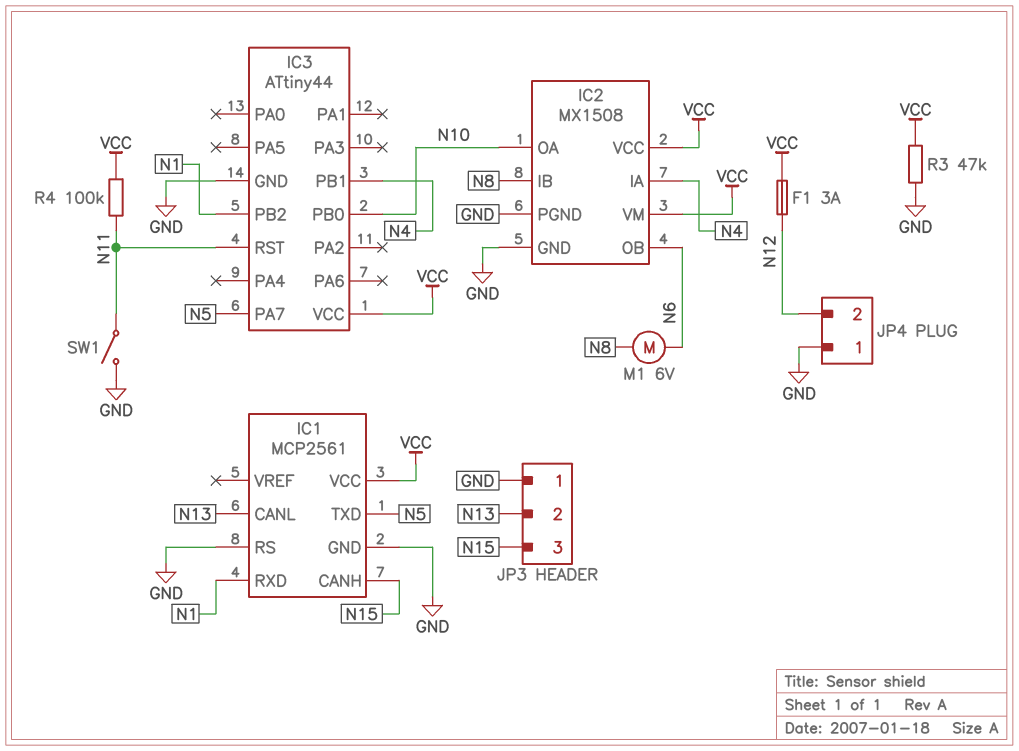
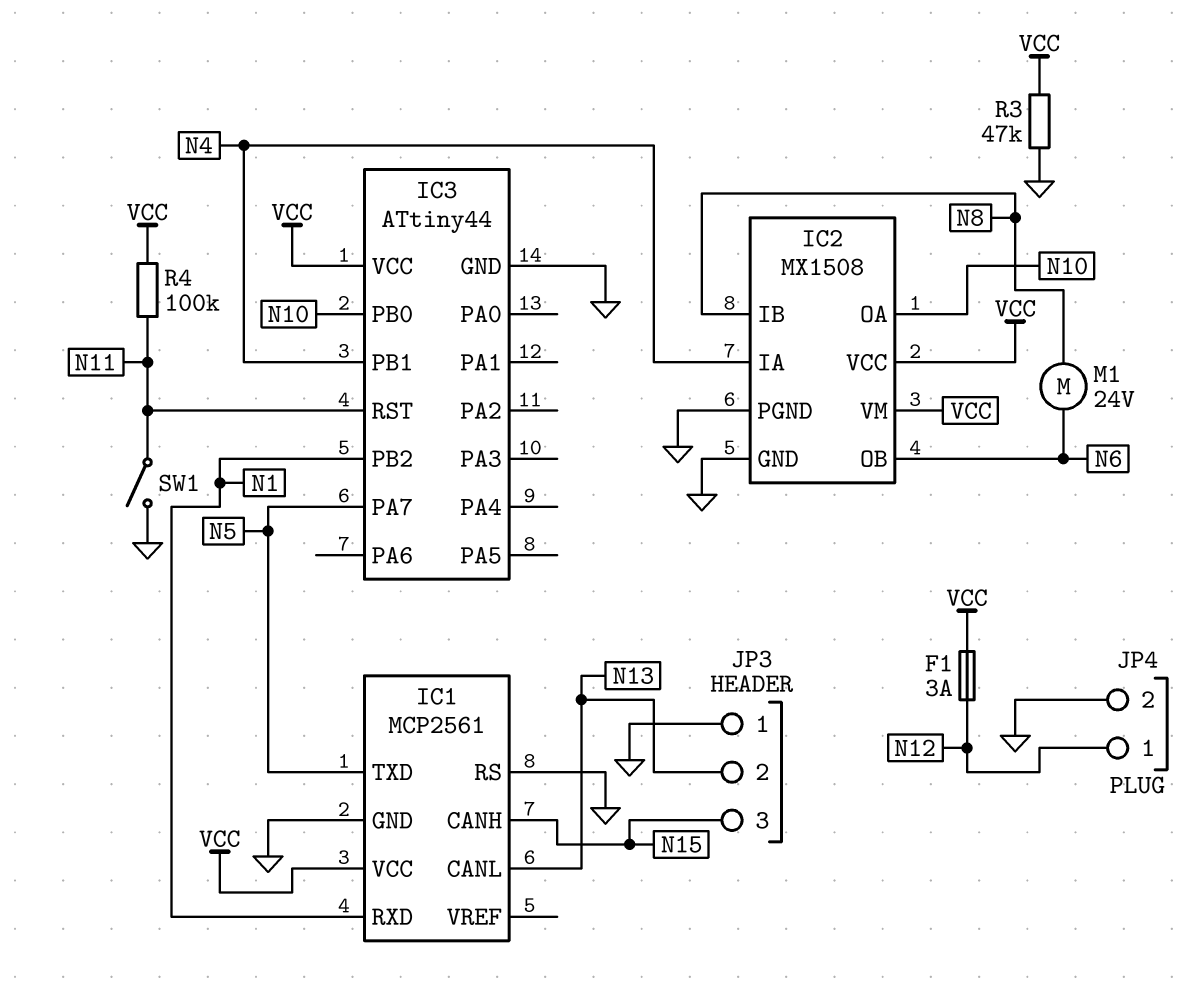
JP4 pin 1: GND -> N12
JP4 pin 2: N12 -> GND
M1: motor 6V (N6, N8) -> motor 24V (N6, N8)

